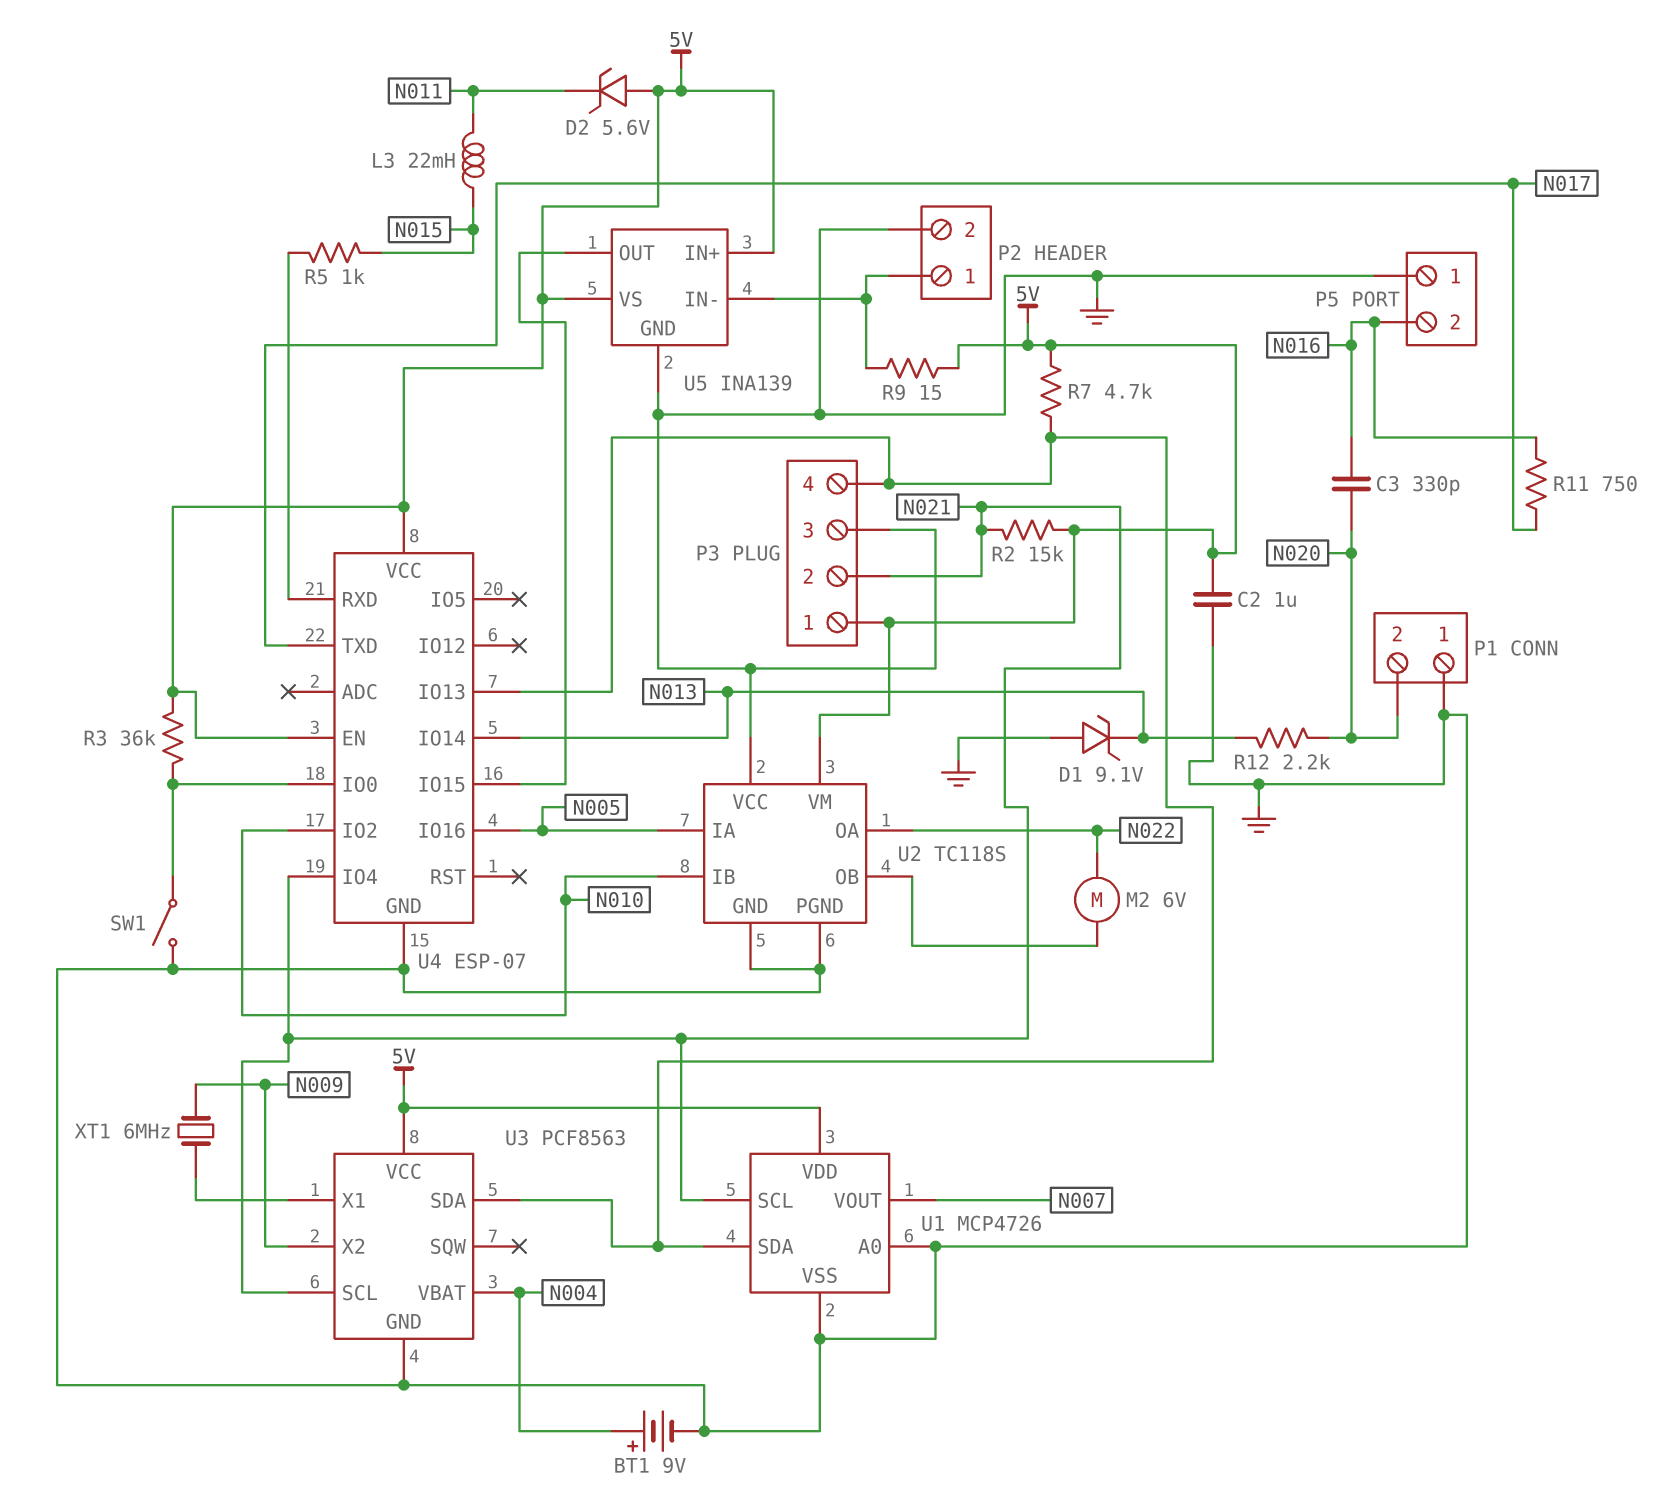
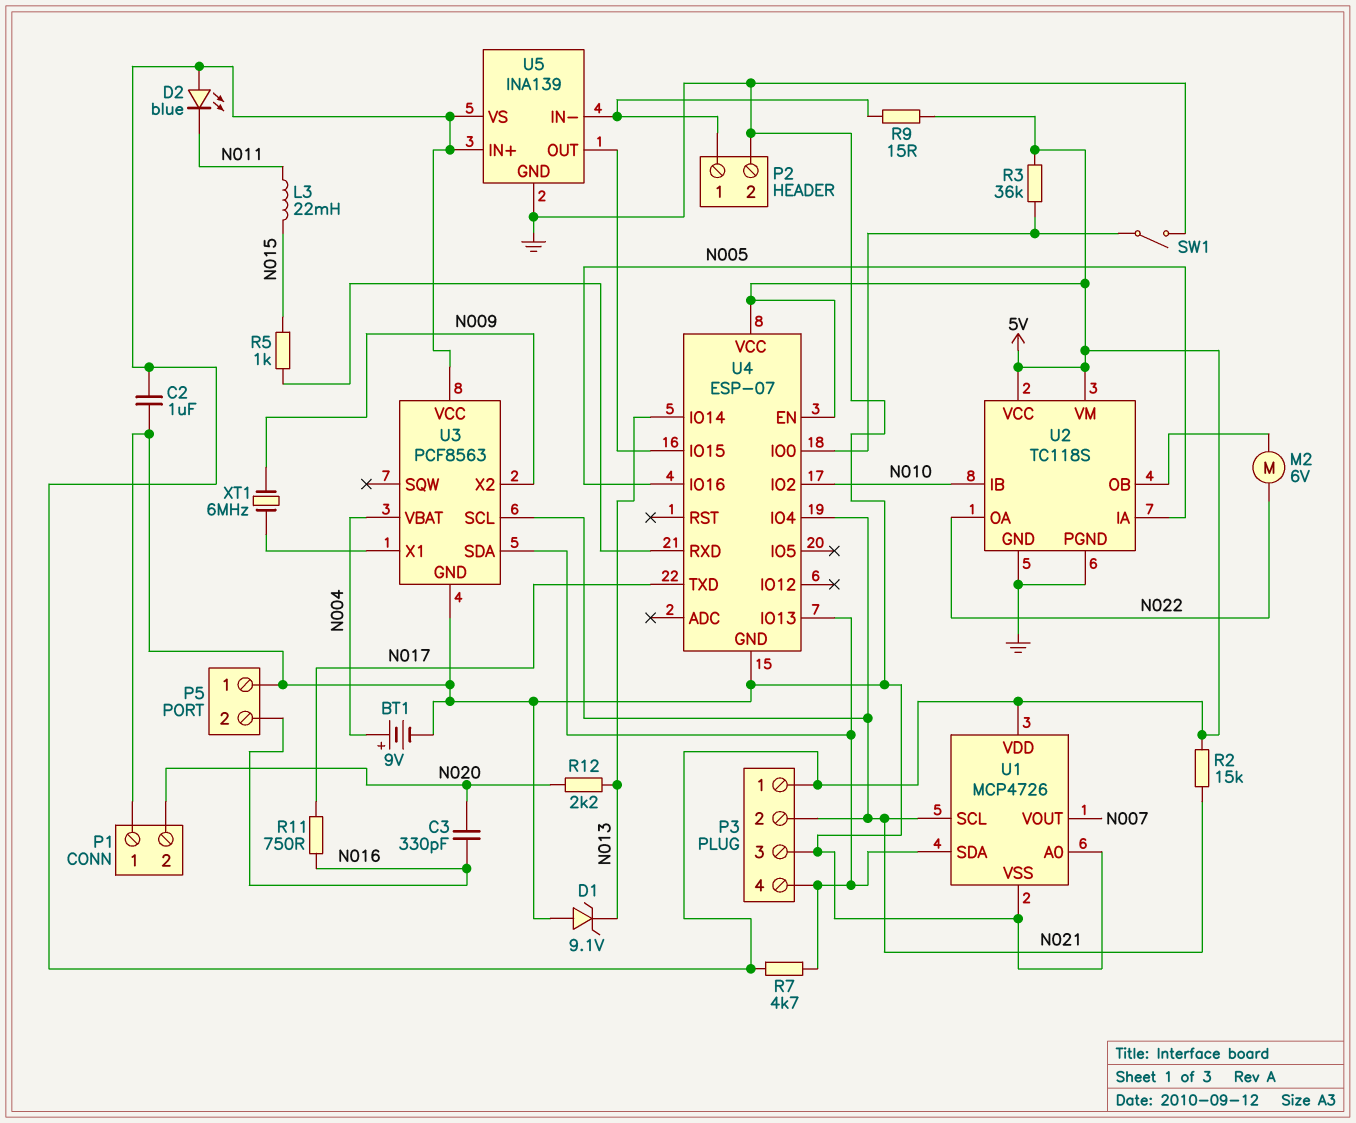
D2: zener 5.6V (A 5V, K N011) -> LED blue (A 5V, K N011)
U2 pin VCC: GND -> 5V

